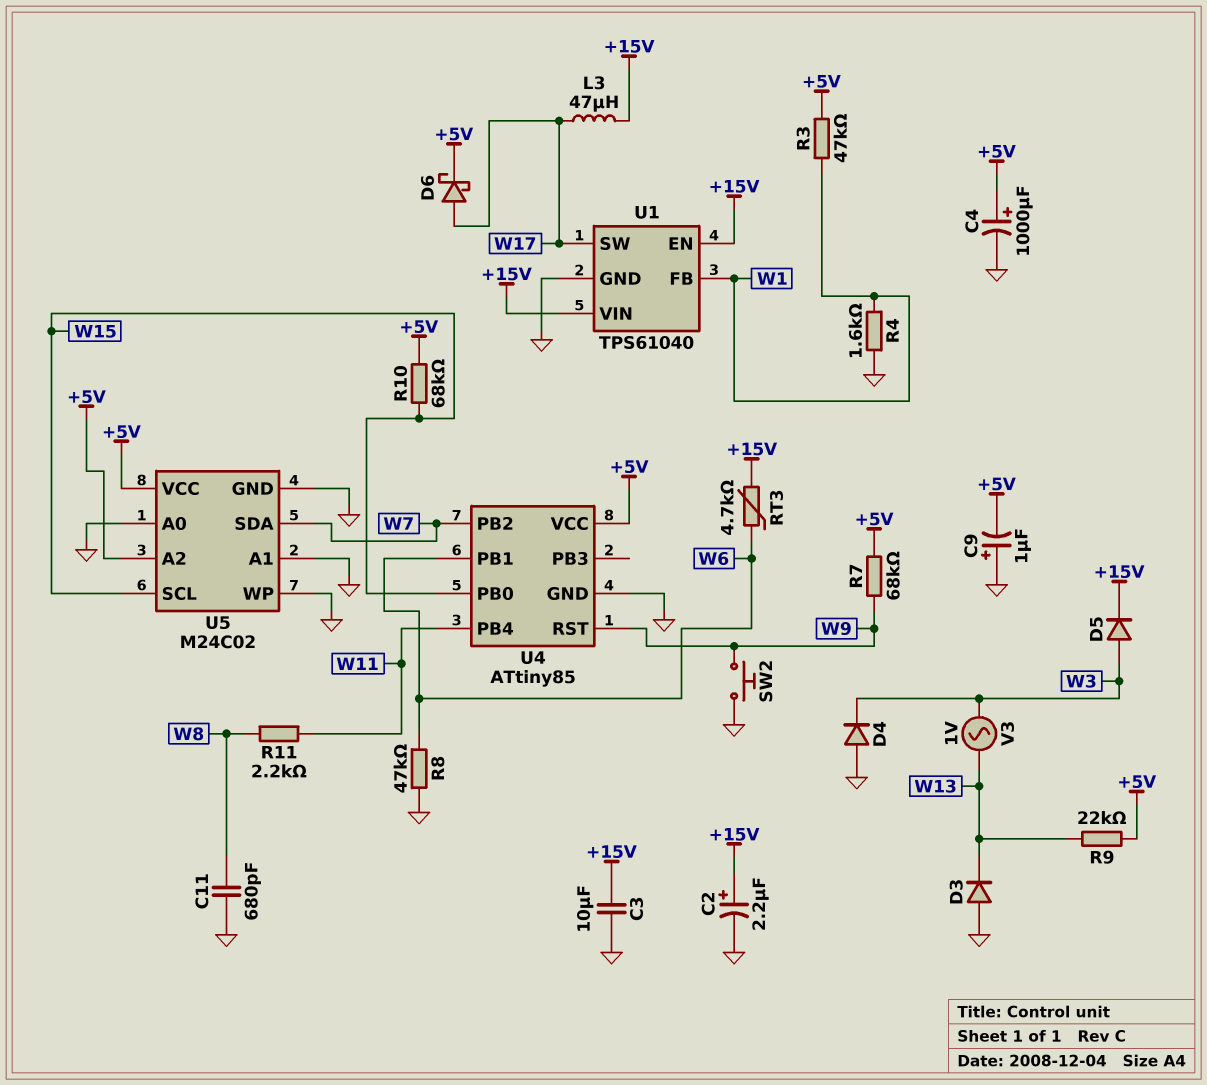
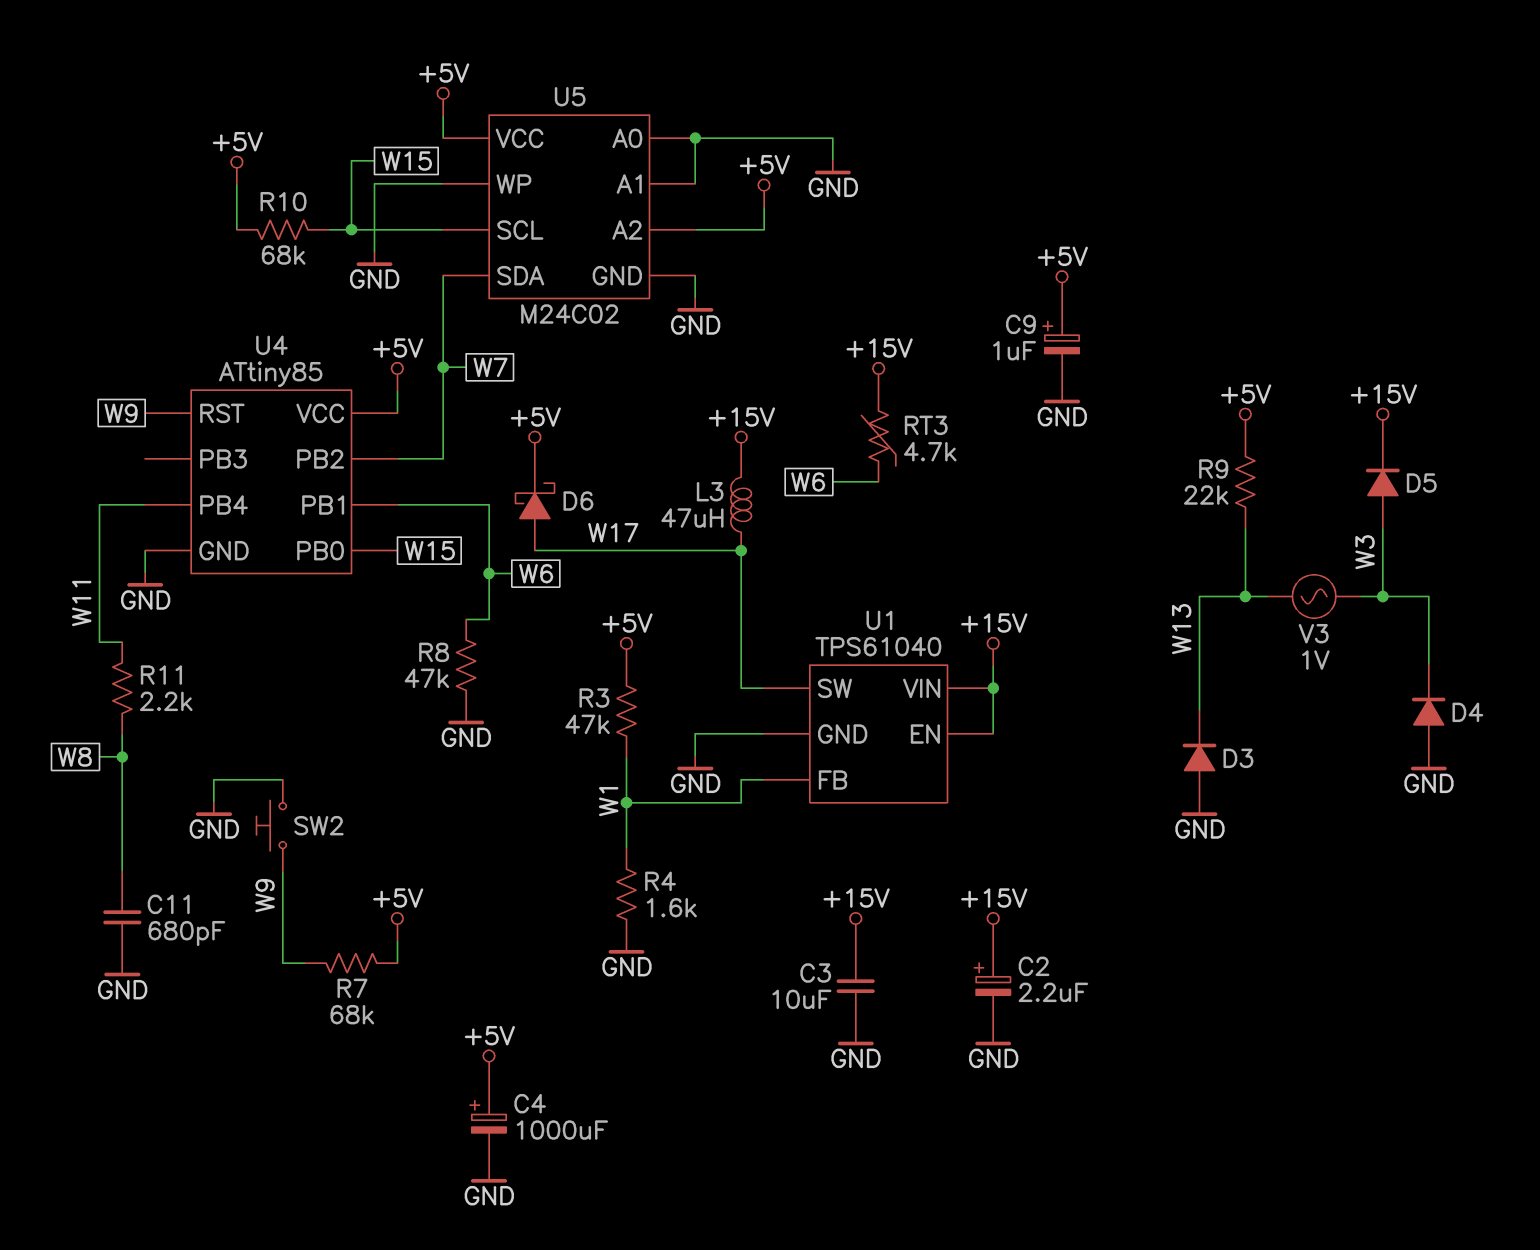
C9: 1uF (plus GND, minus +5V) -> 1uF (plus +5V, minus GND)

